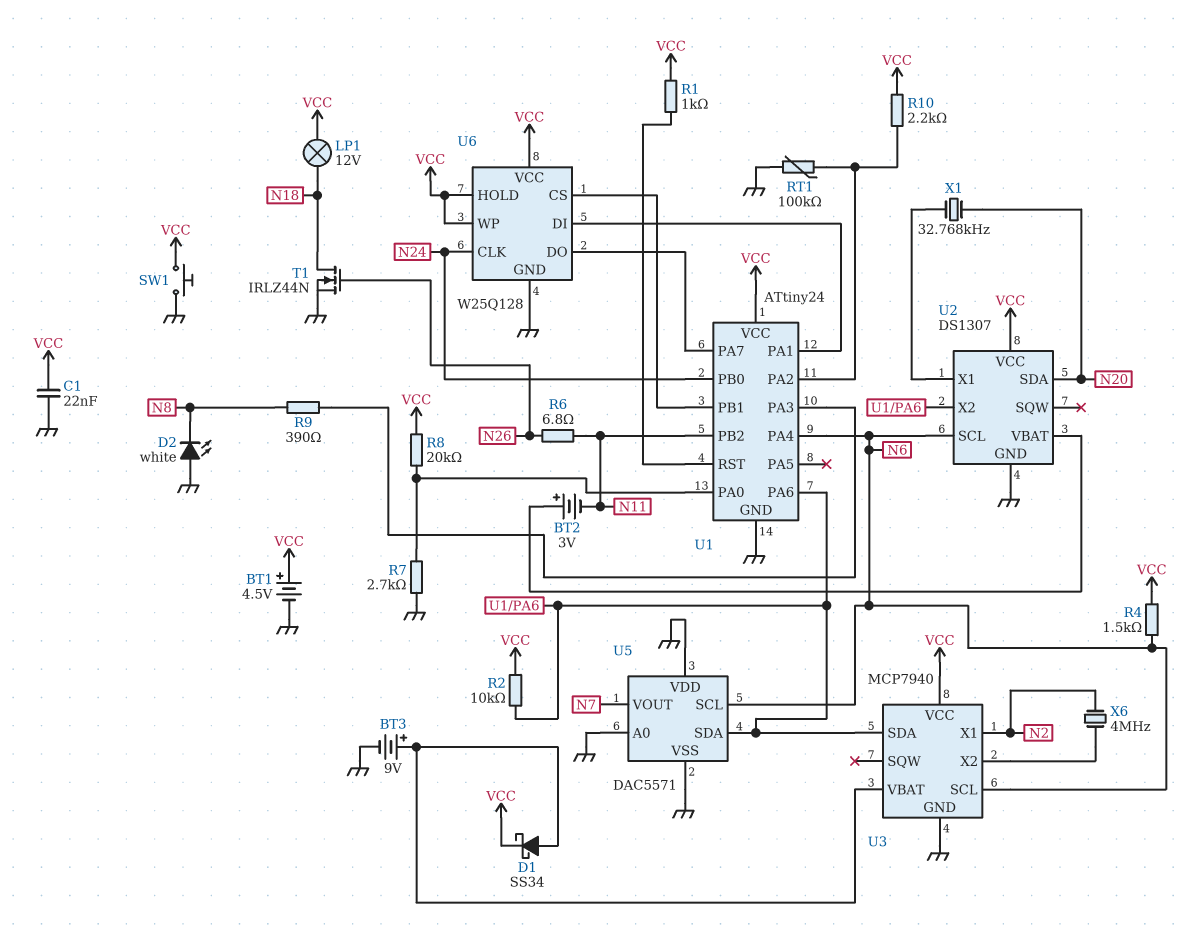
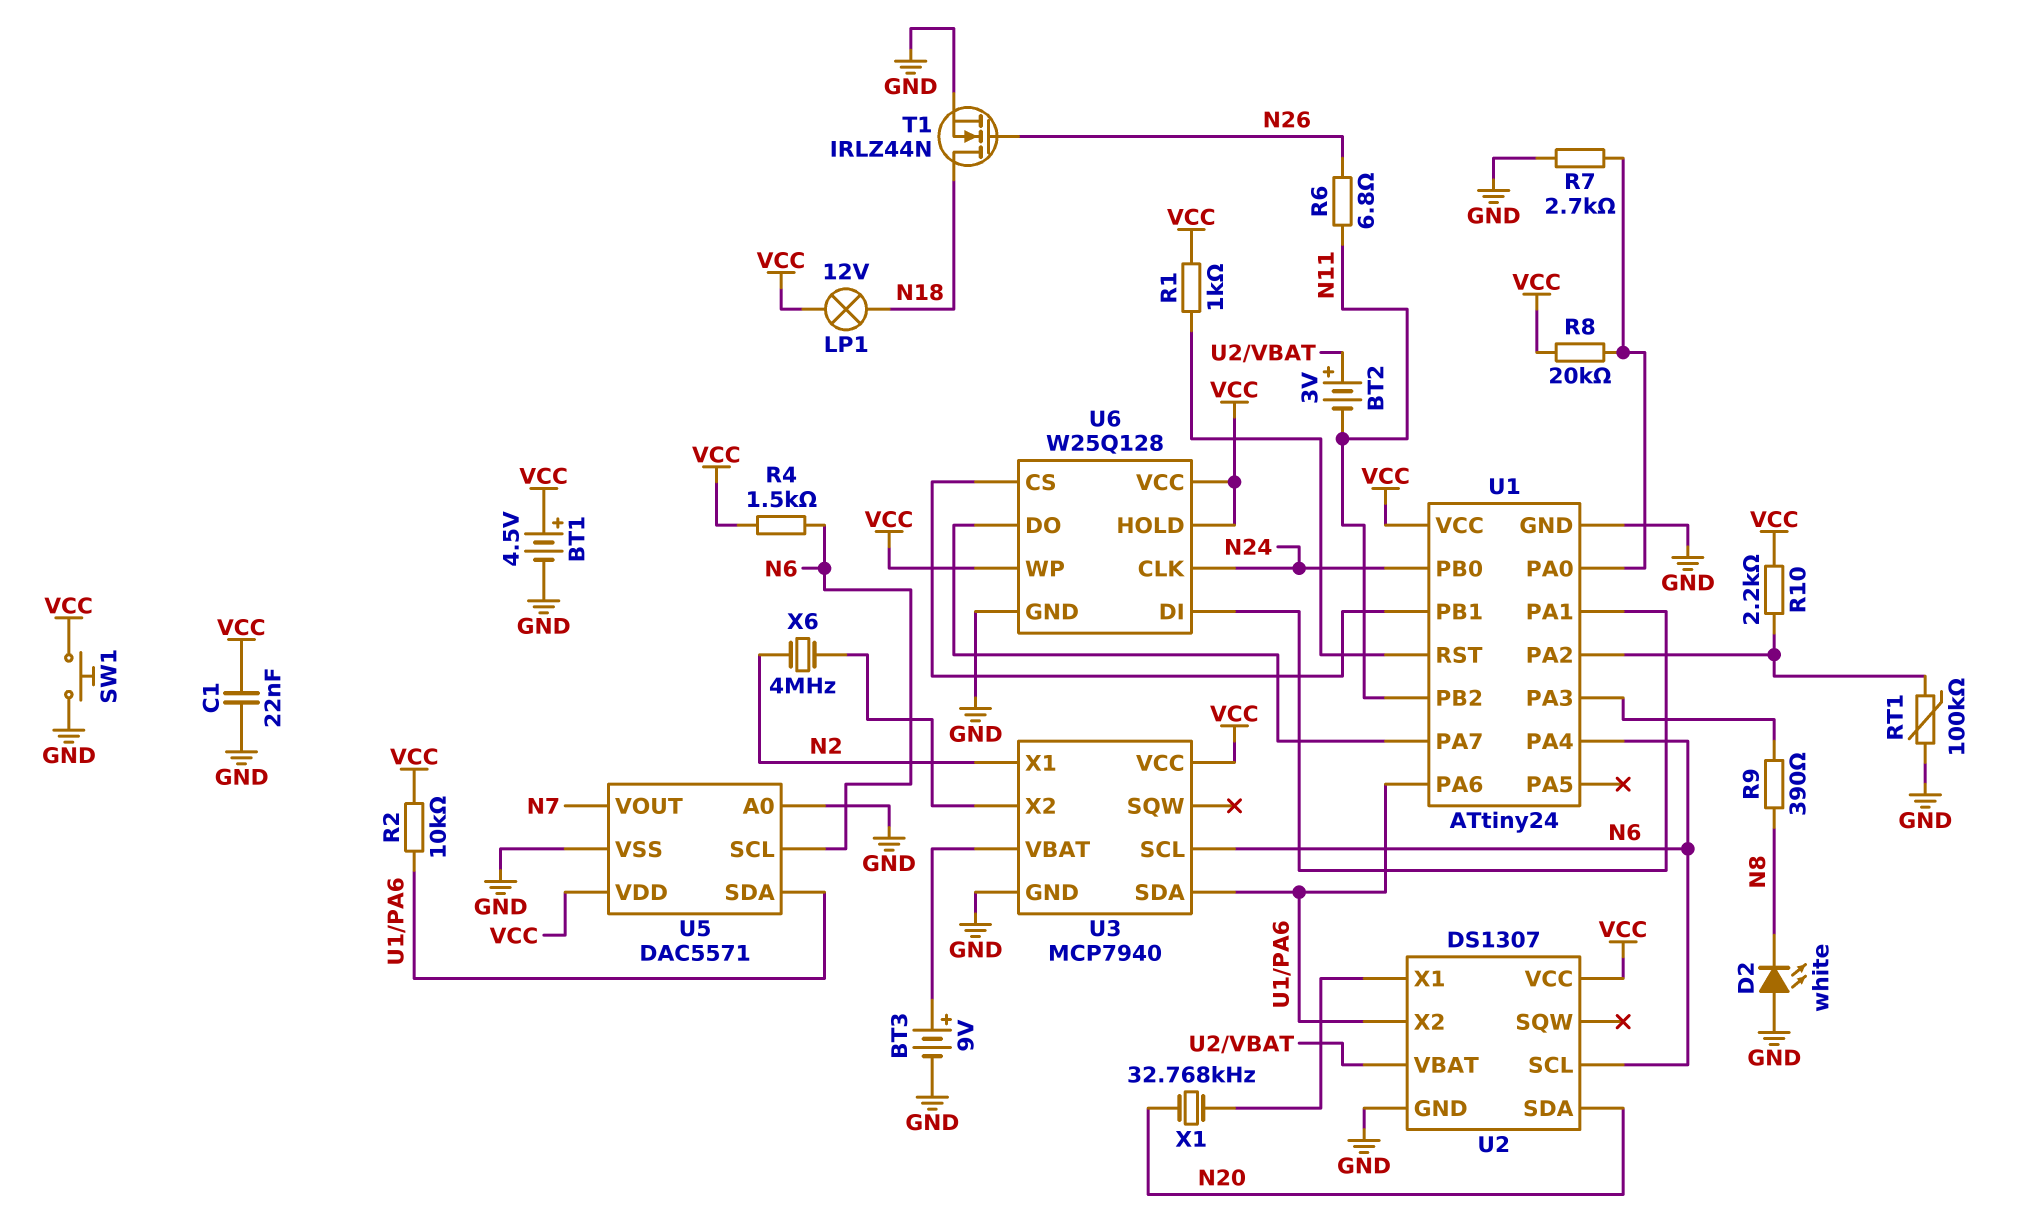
D1: schottky SS34 (A U3/VBAT, K VCC) -> none
U5 pin VDD: GND -> VCC

